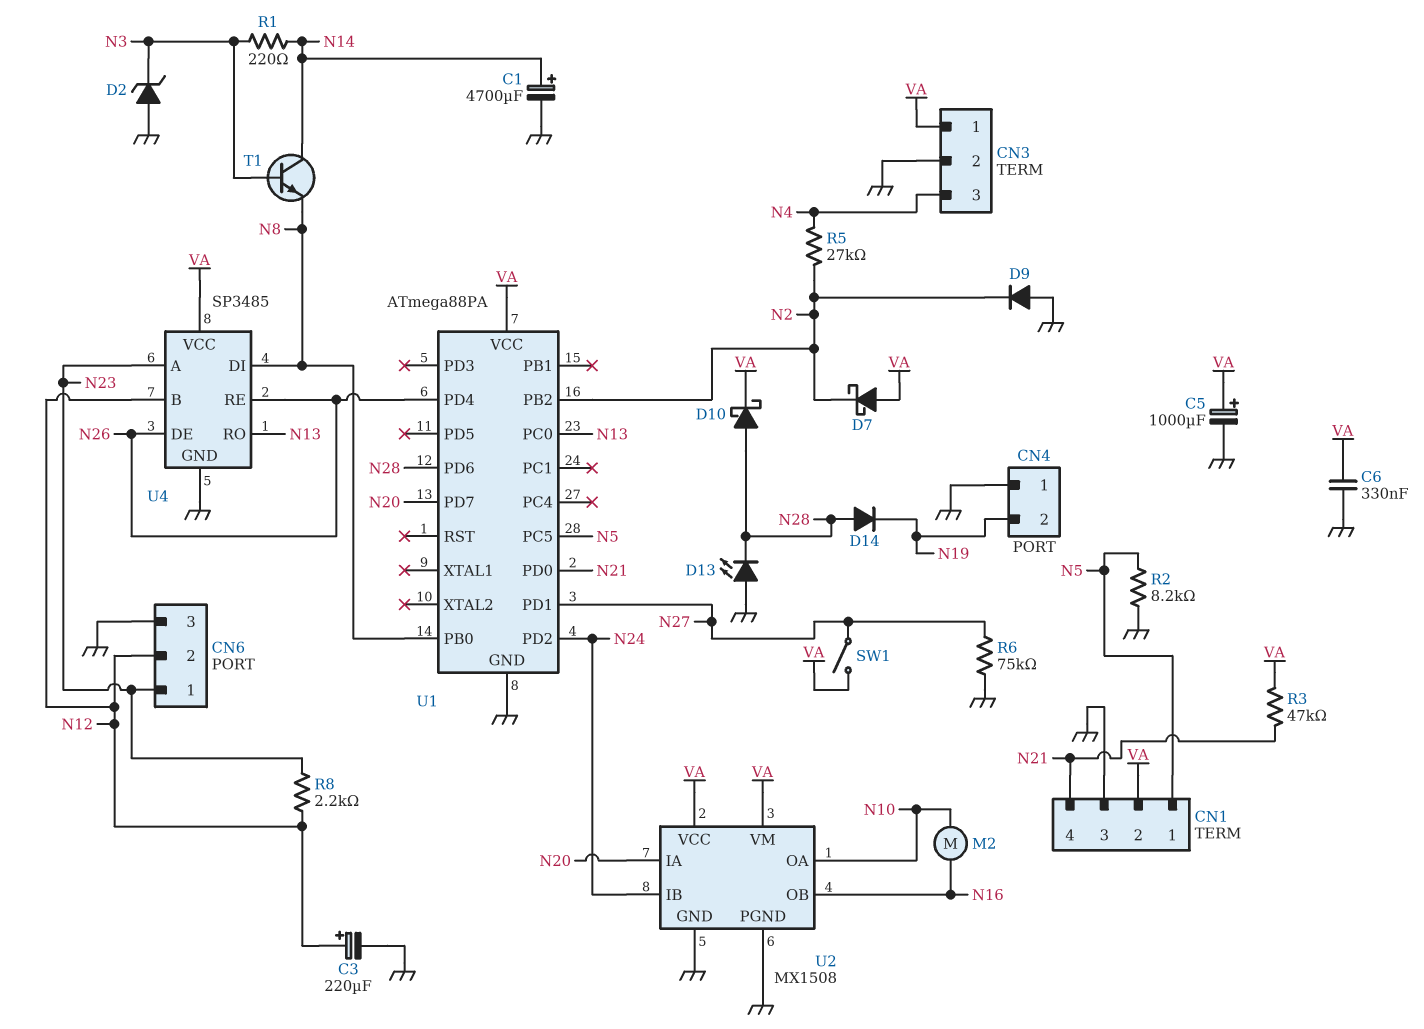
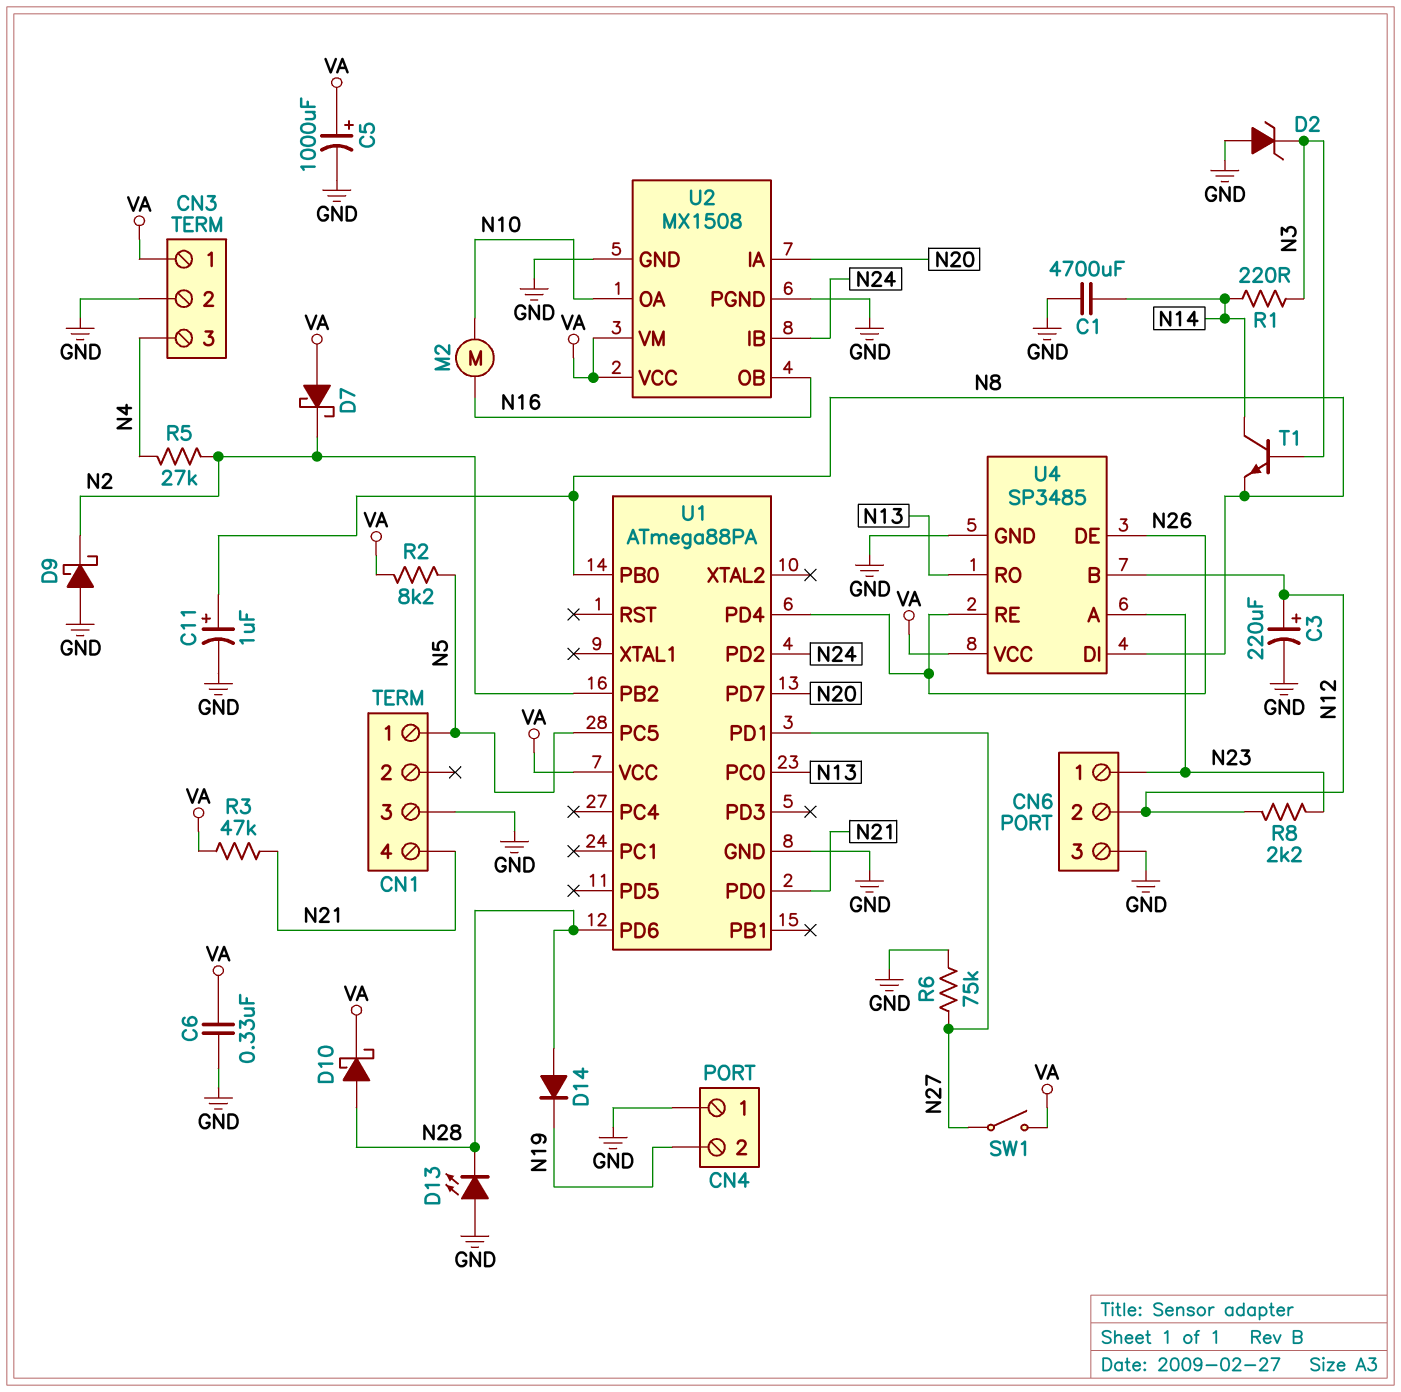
C1: 4700uF (plus N14, minus GND) -> 4700uF (GND, N14)
C11: none -> 1uF (plus N8, minus GND)
CN1 pin 2: VA -> none
D9: diode (A GND, K N2) -> schottky (A GND, K N2)
R2: 8.2k (GND, N5) -> 8.2k (N5, VA)

